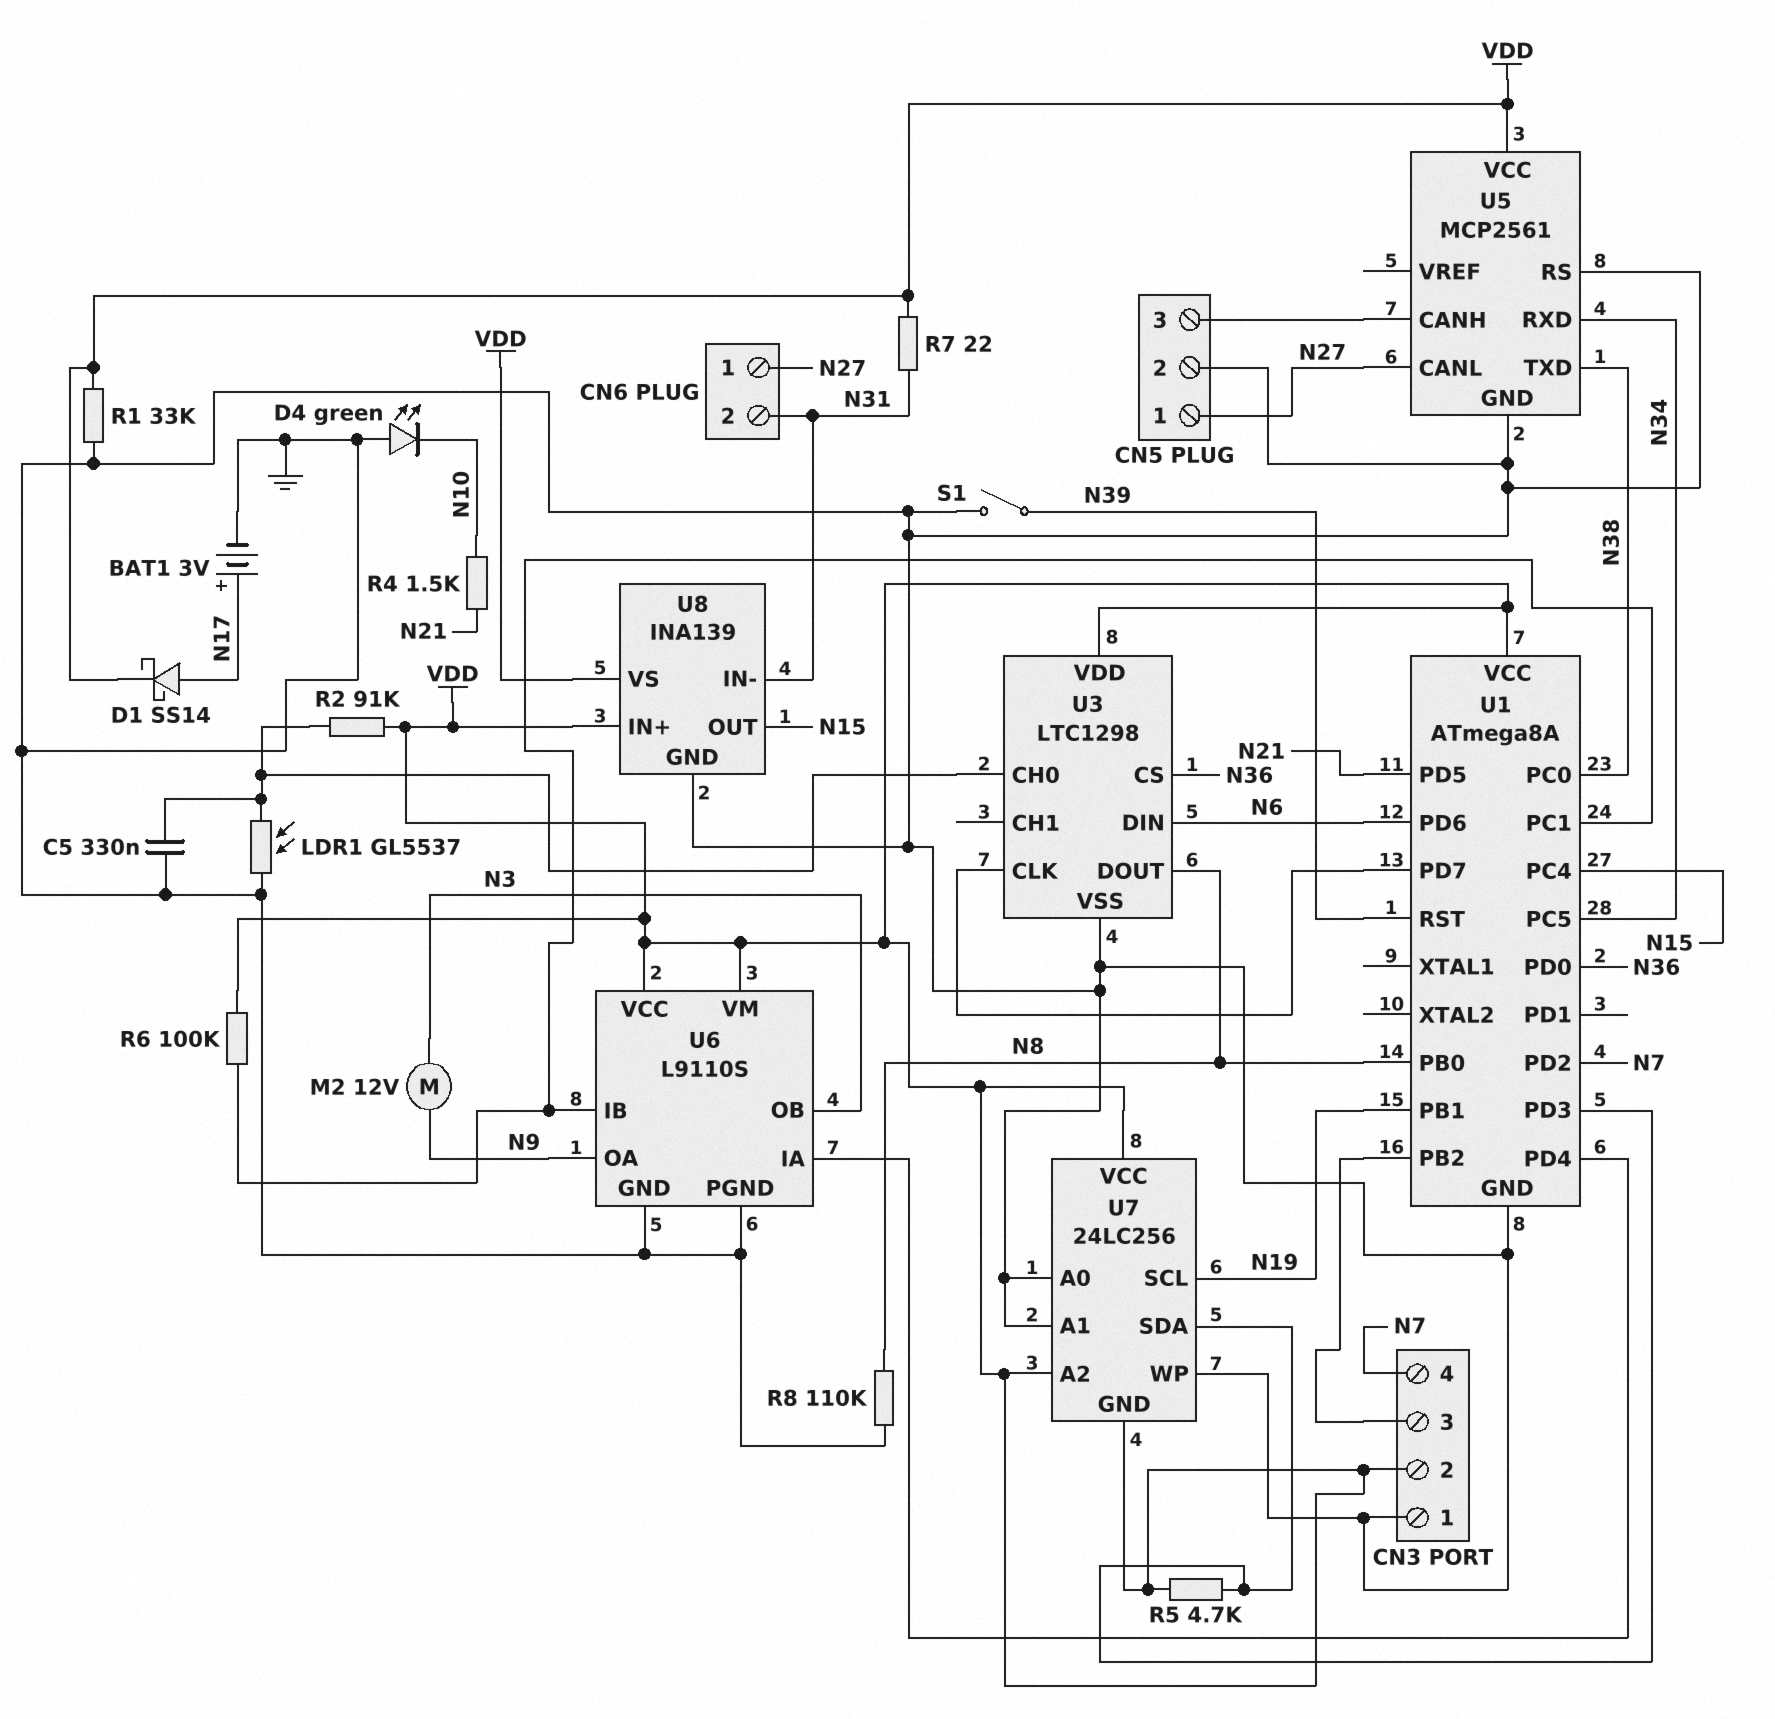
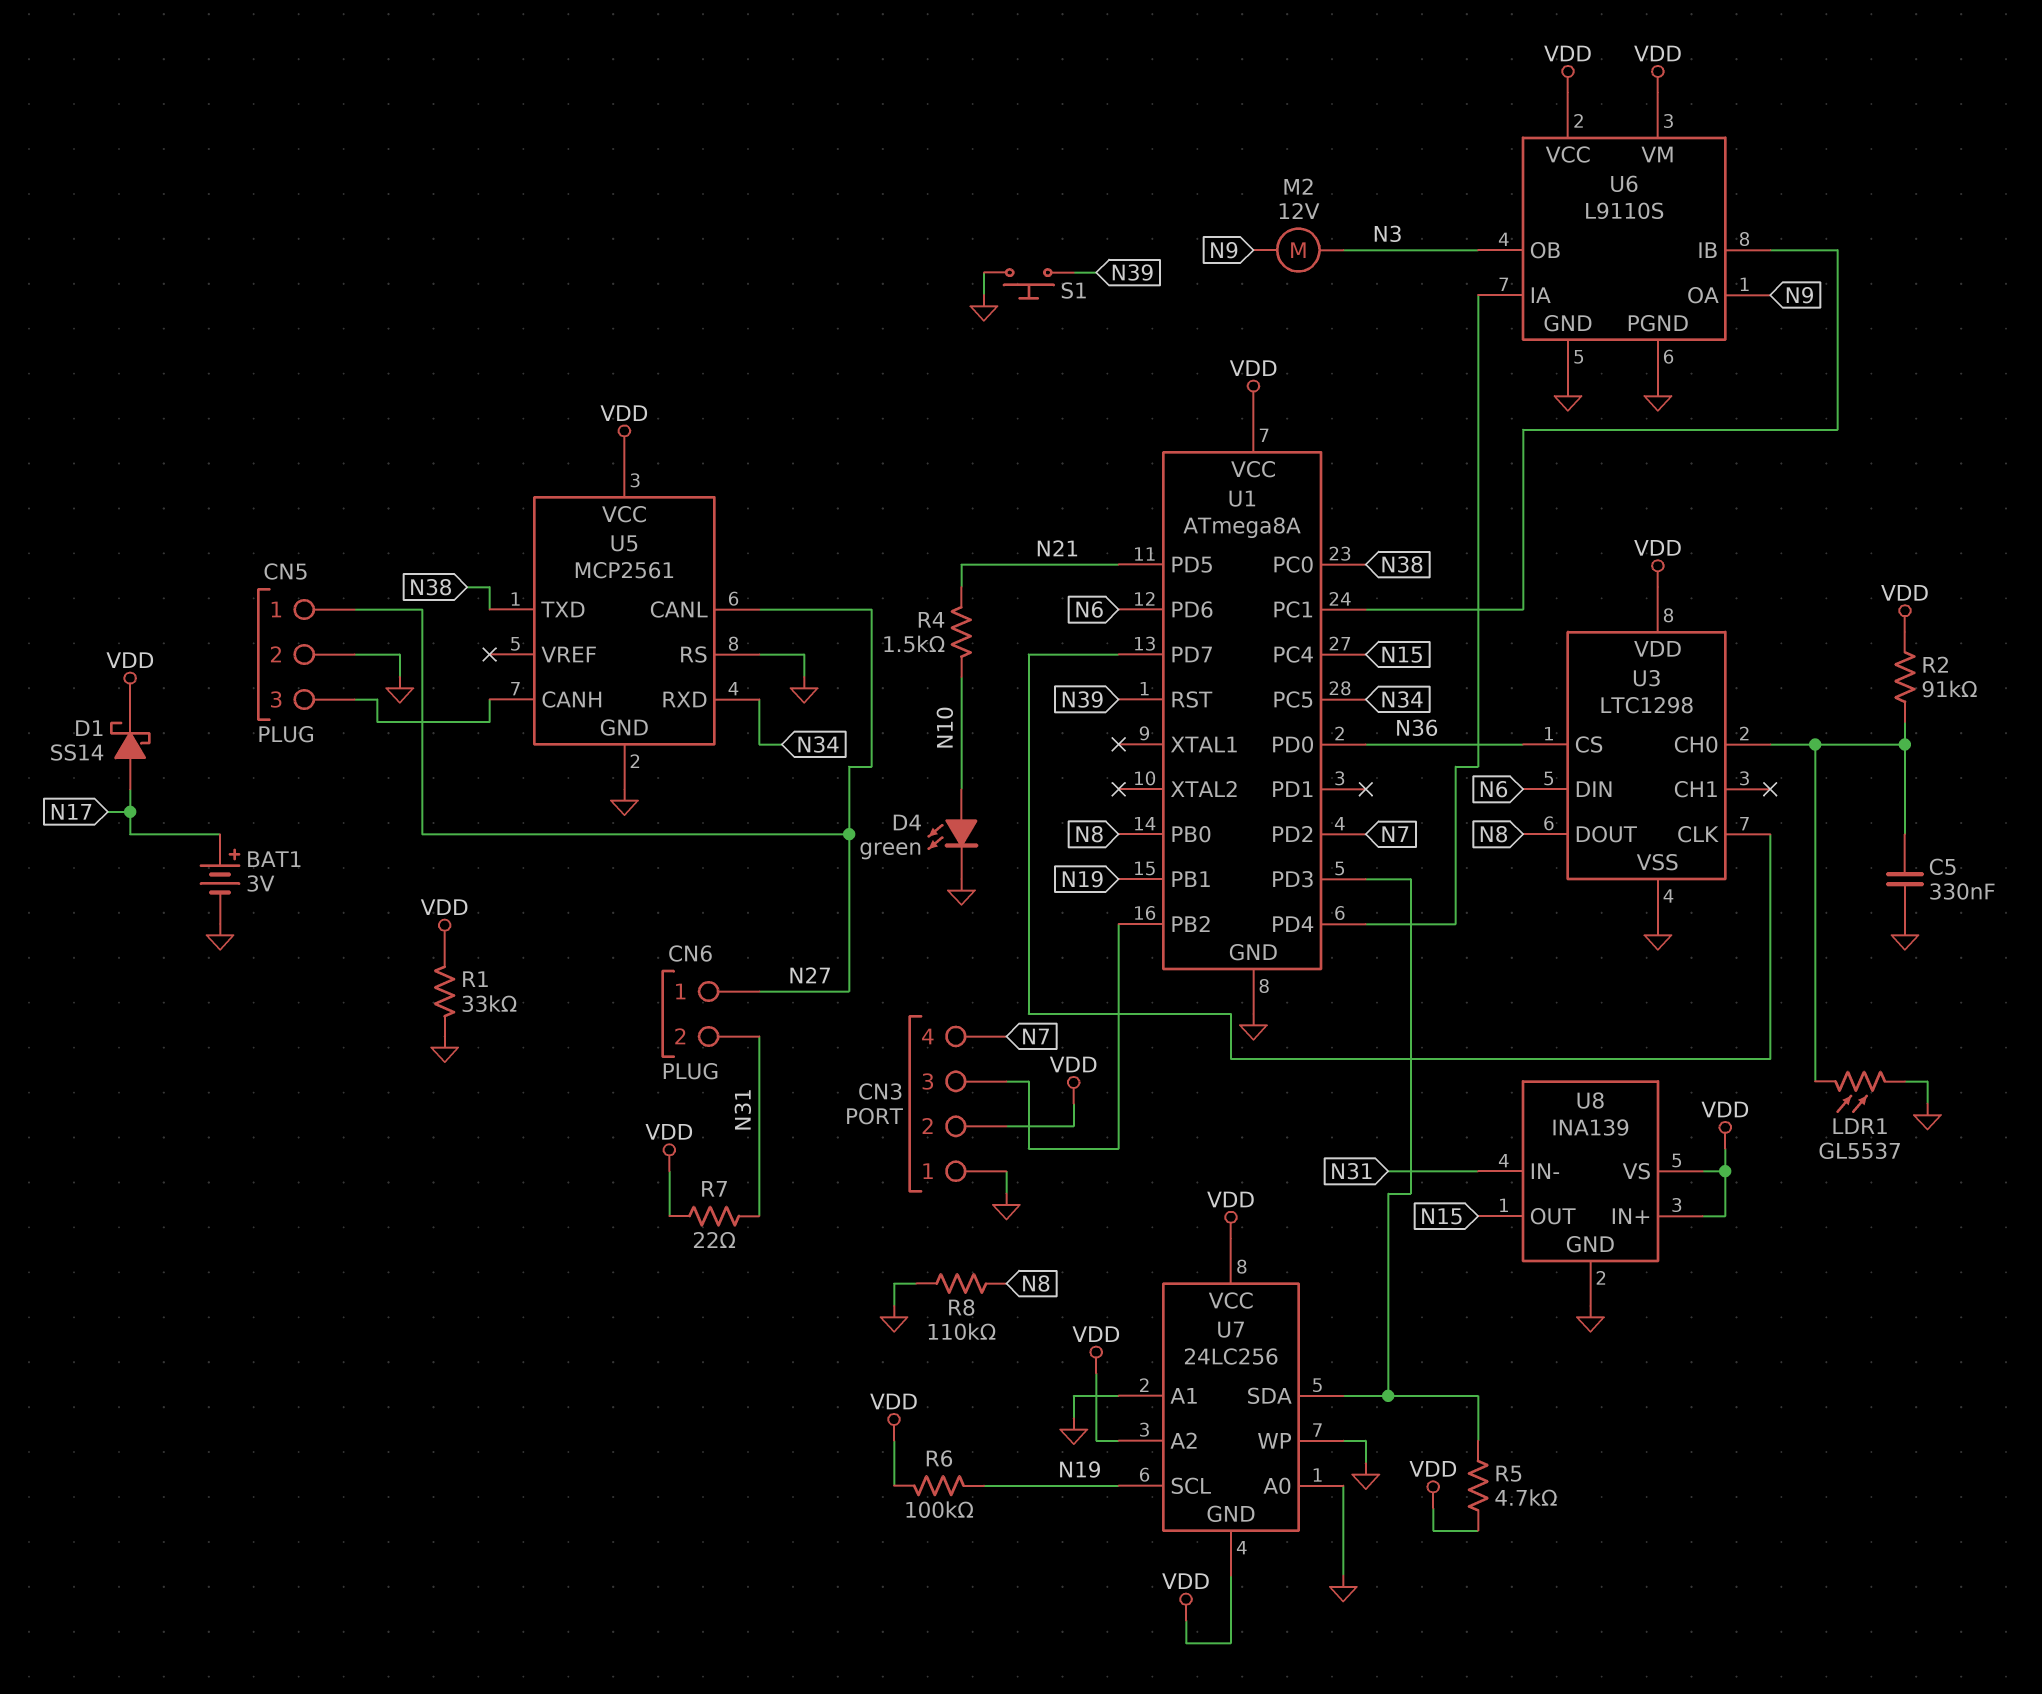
D4: LED green (A GND, K N10) -> LED green (A N10, K GND)
R6: 100k (U1/PC1, VDD) -> 100k (N19, VDD)
S1: switch (GND, N39) -> button (GND, N39)

